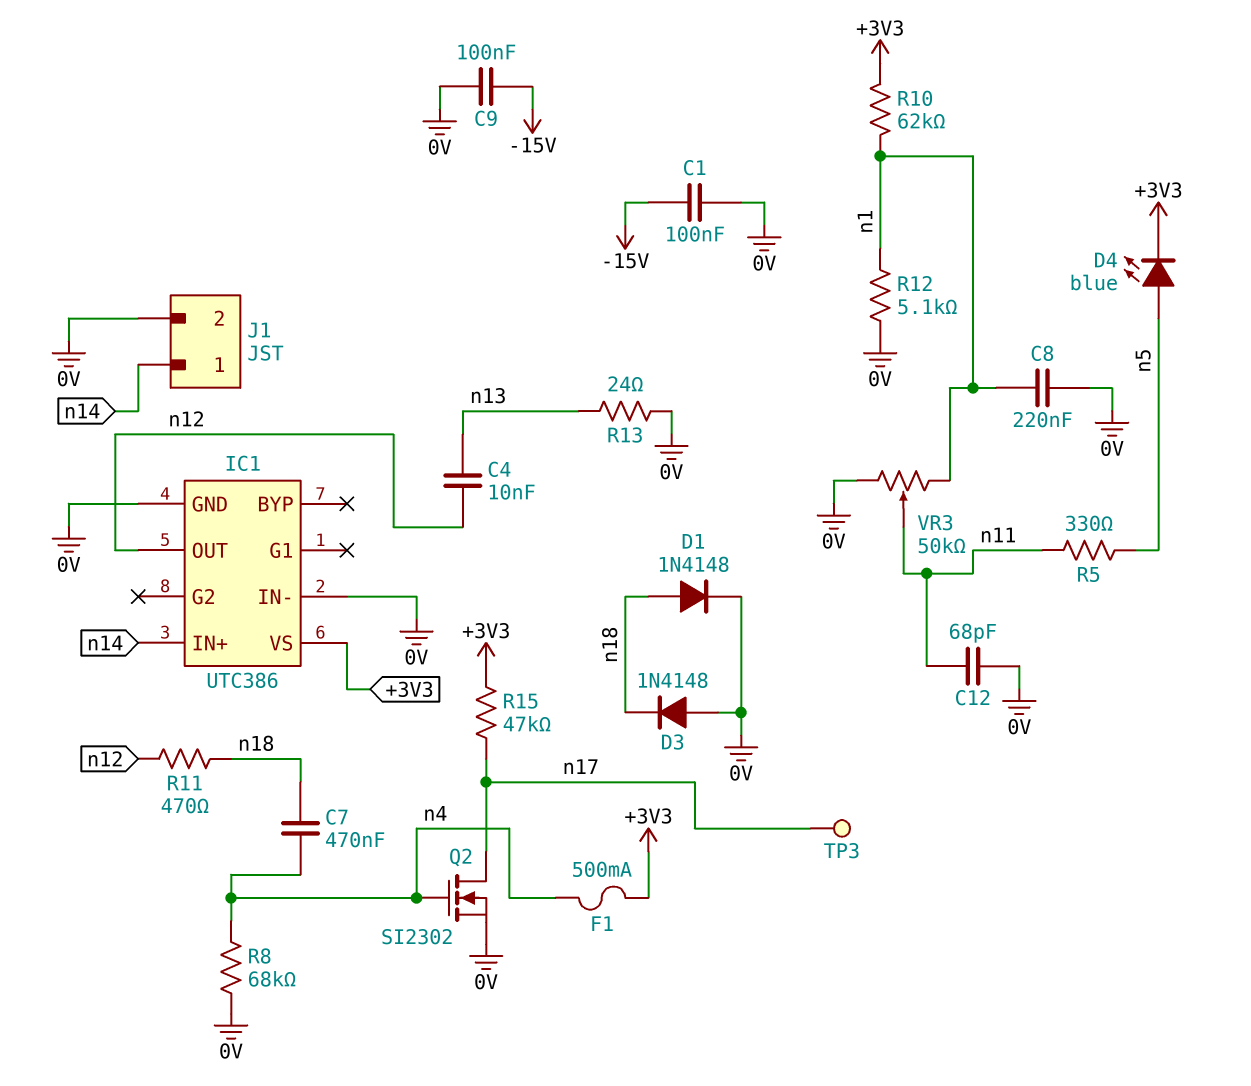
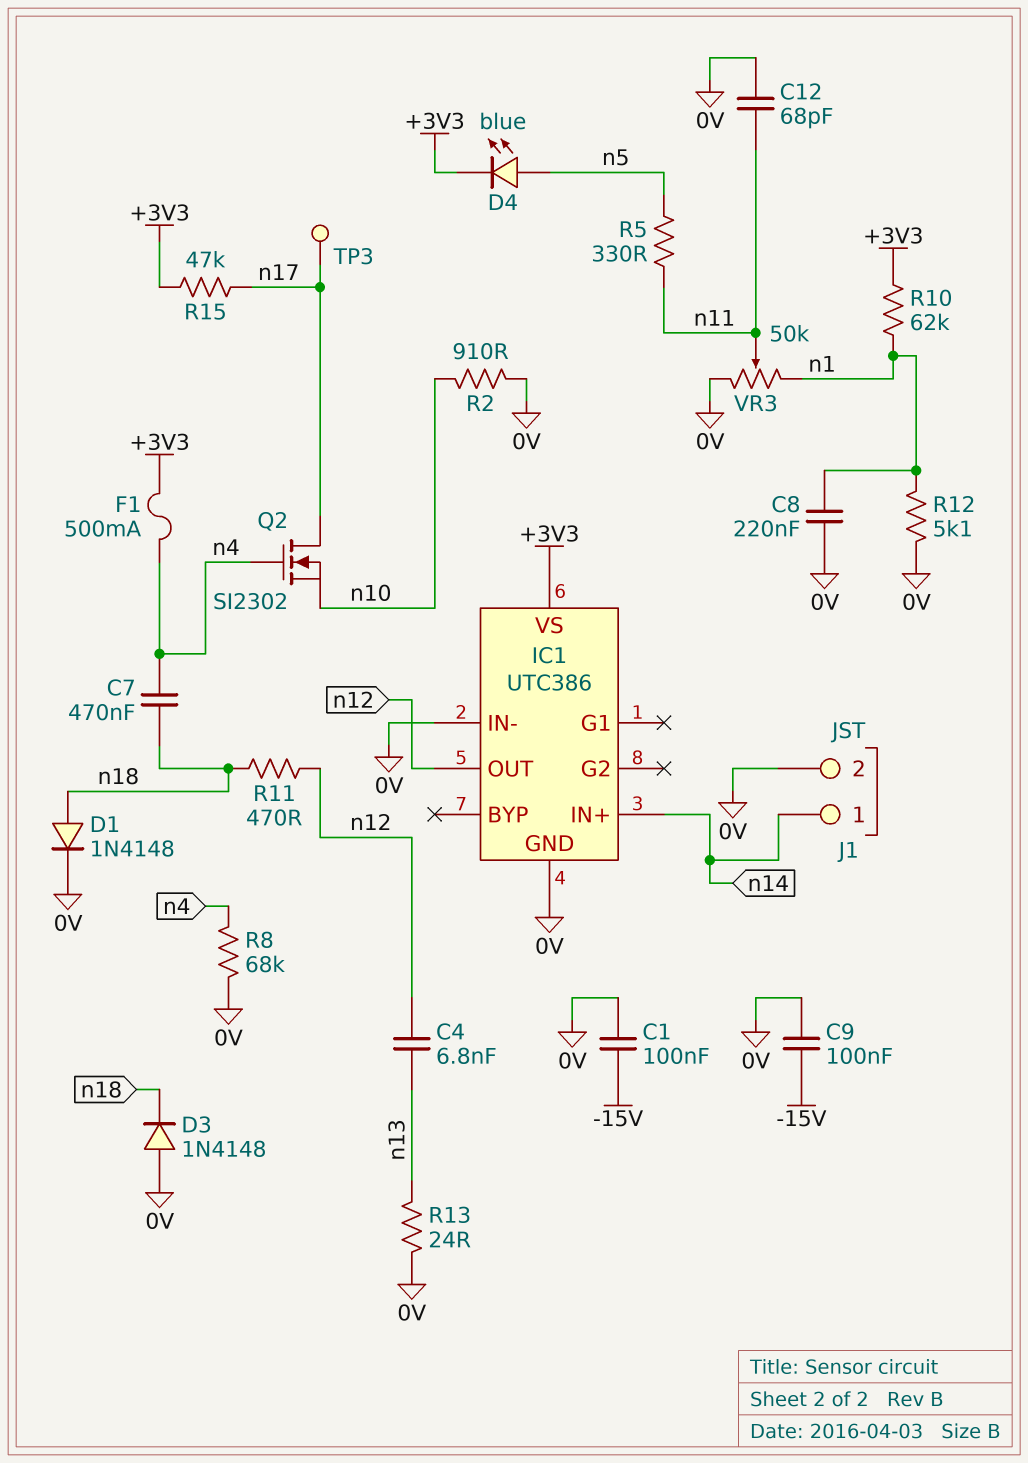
C4: 10nF (n12, n13) -> 6.8nF (n12, n13)
Q2: NMOS SI2302 (G n4, D n17, S 0V) -> NMOS SI2302 (G n4, D n17, S n10)
R2: none -> 910 (0V, n10)

